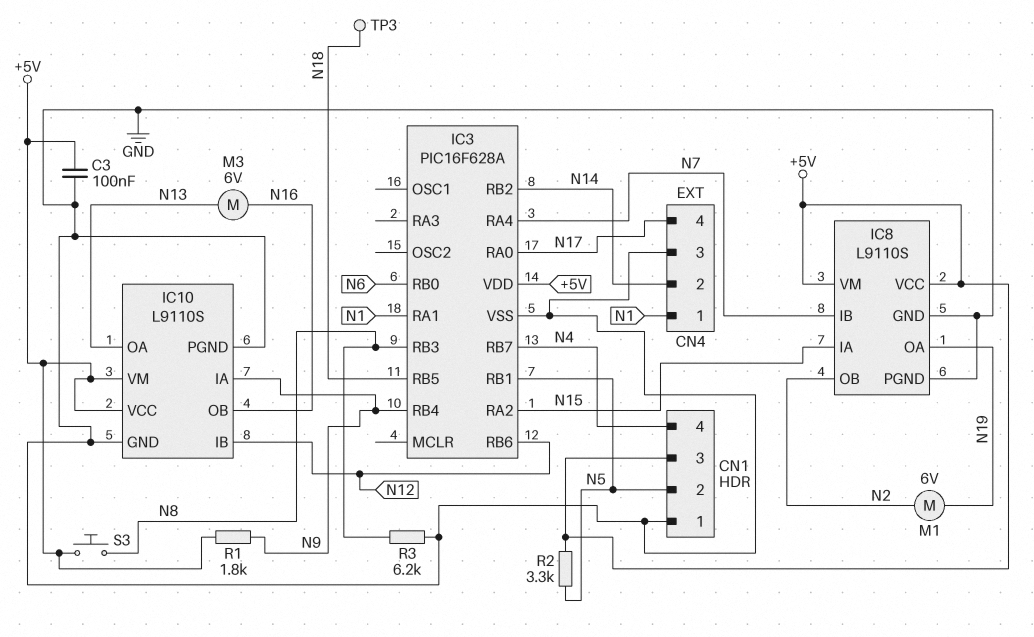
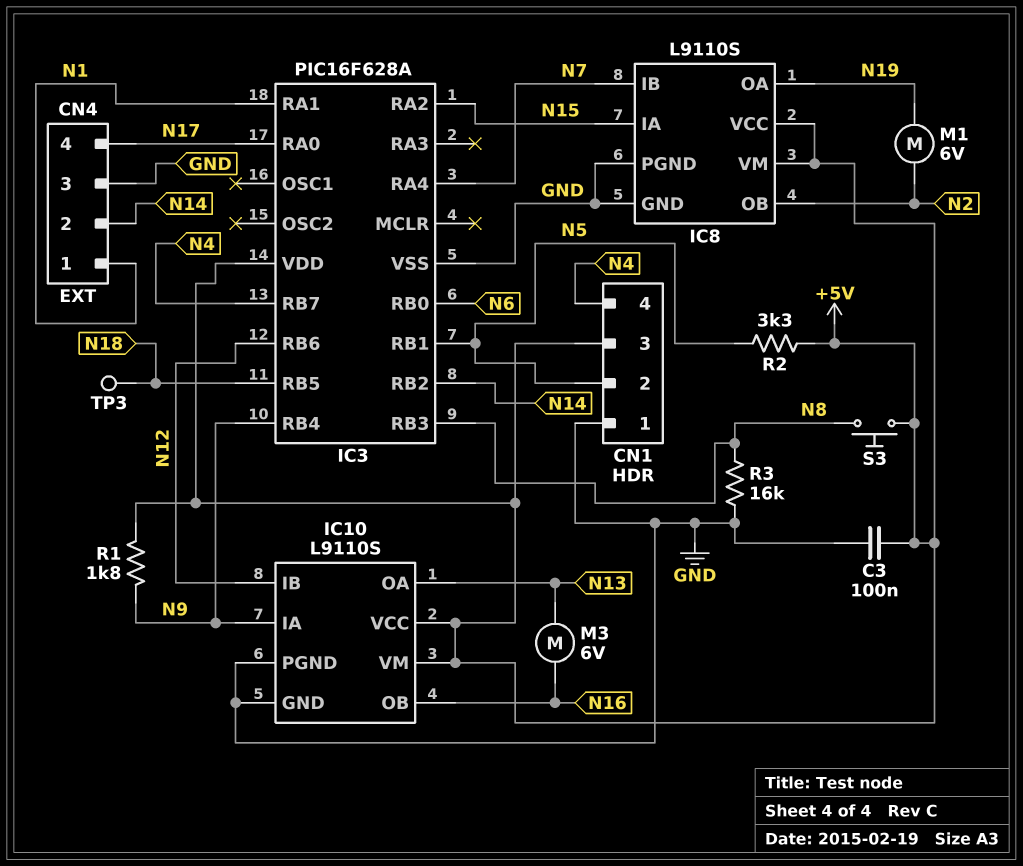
R3: 6.2k (GND, N8) -> 16k (GND, N8)

